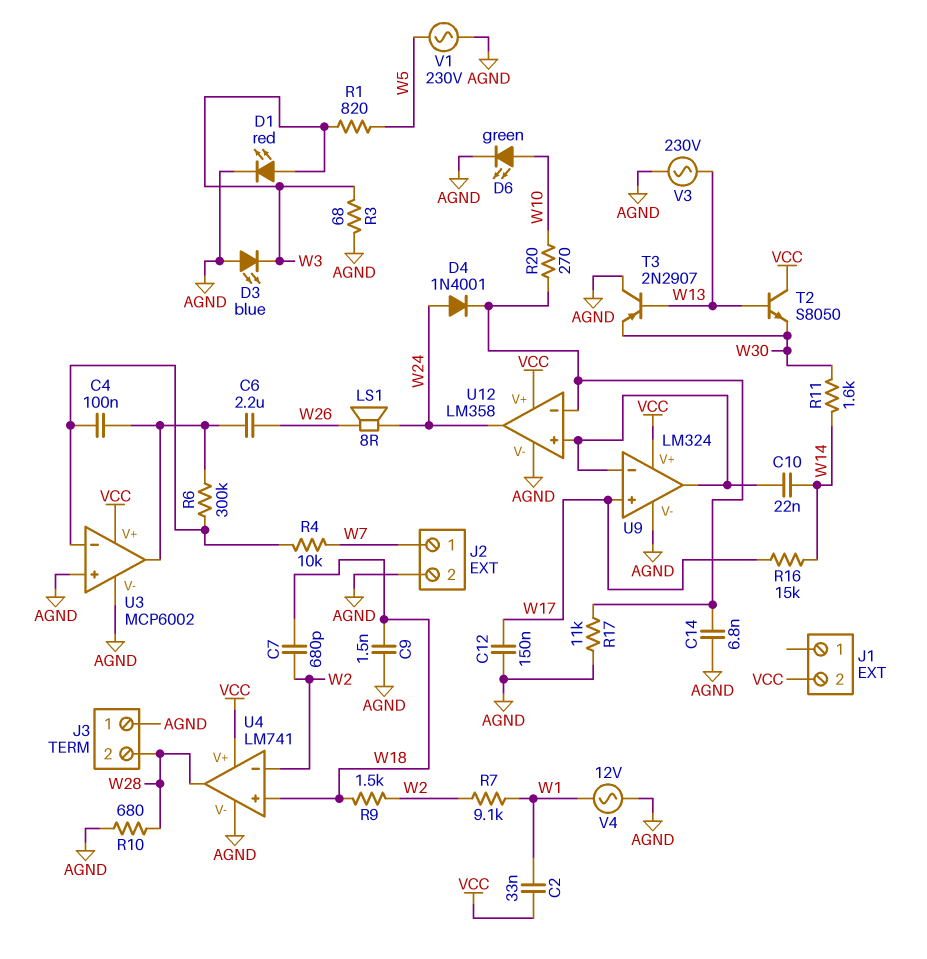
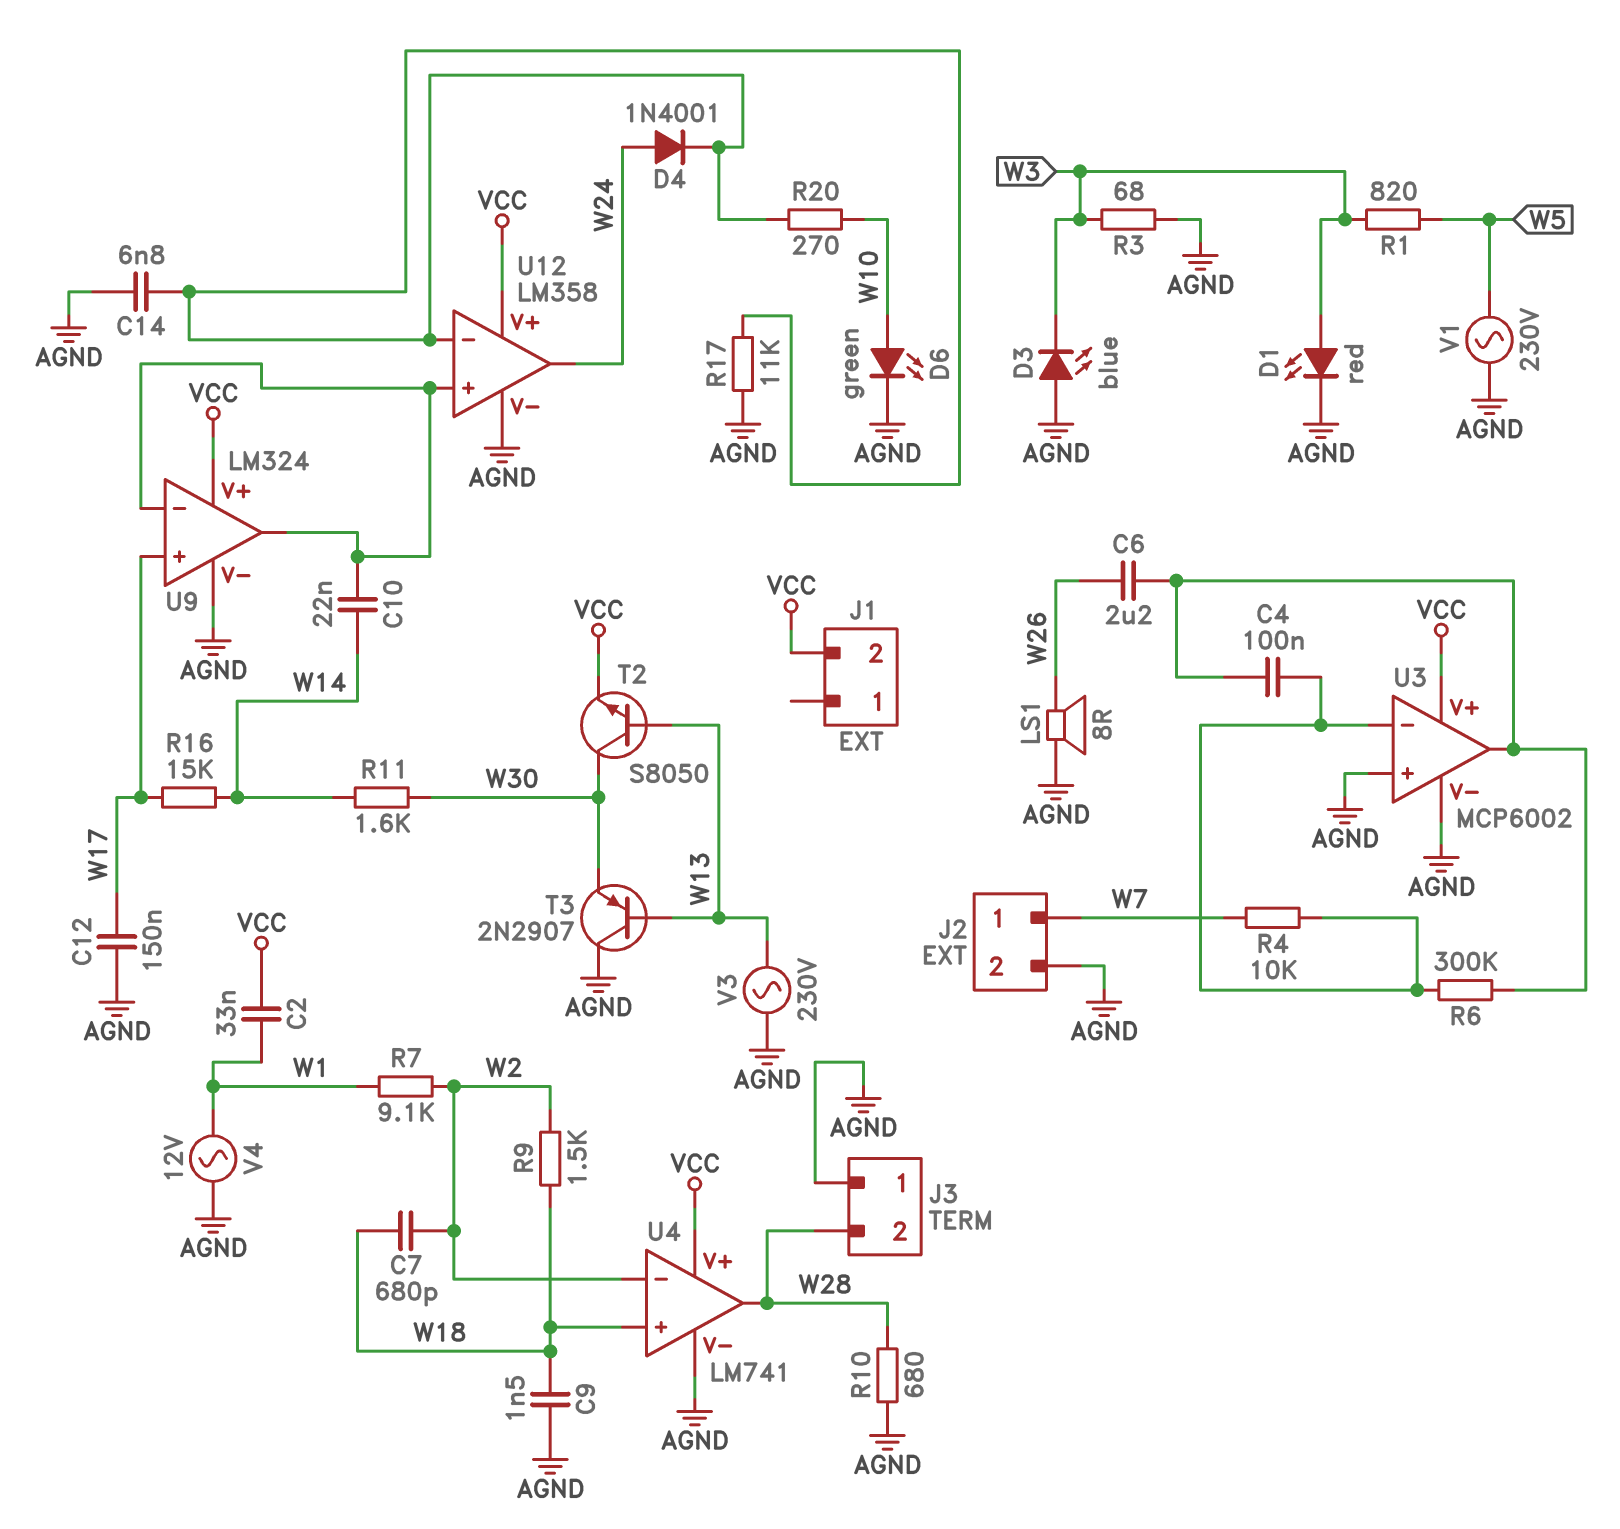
LS1: speaker 8R (W24, W26) -> speaker 8R (AGND, W26)
T2: NPN S8050 (B W13, C VCC, E W30) -> NPN S8050 (B W13, C W30, E VCC)

